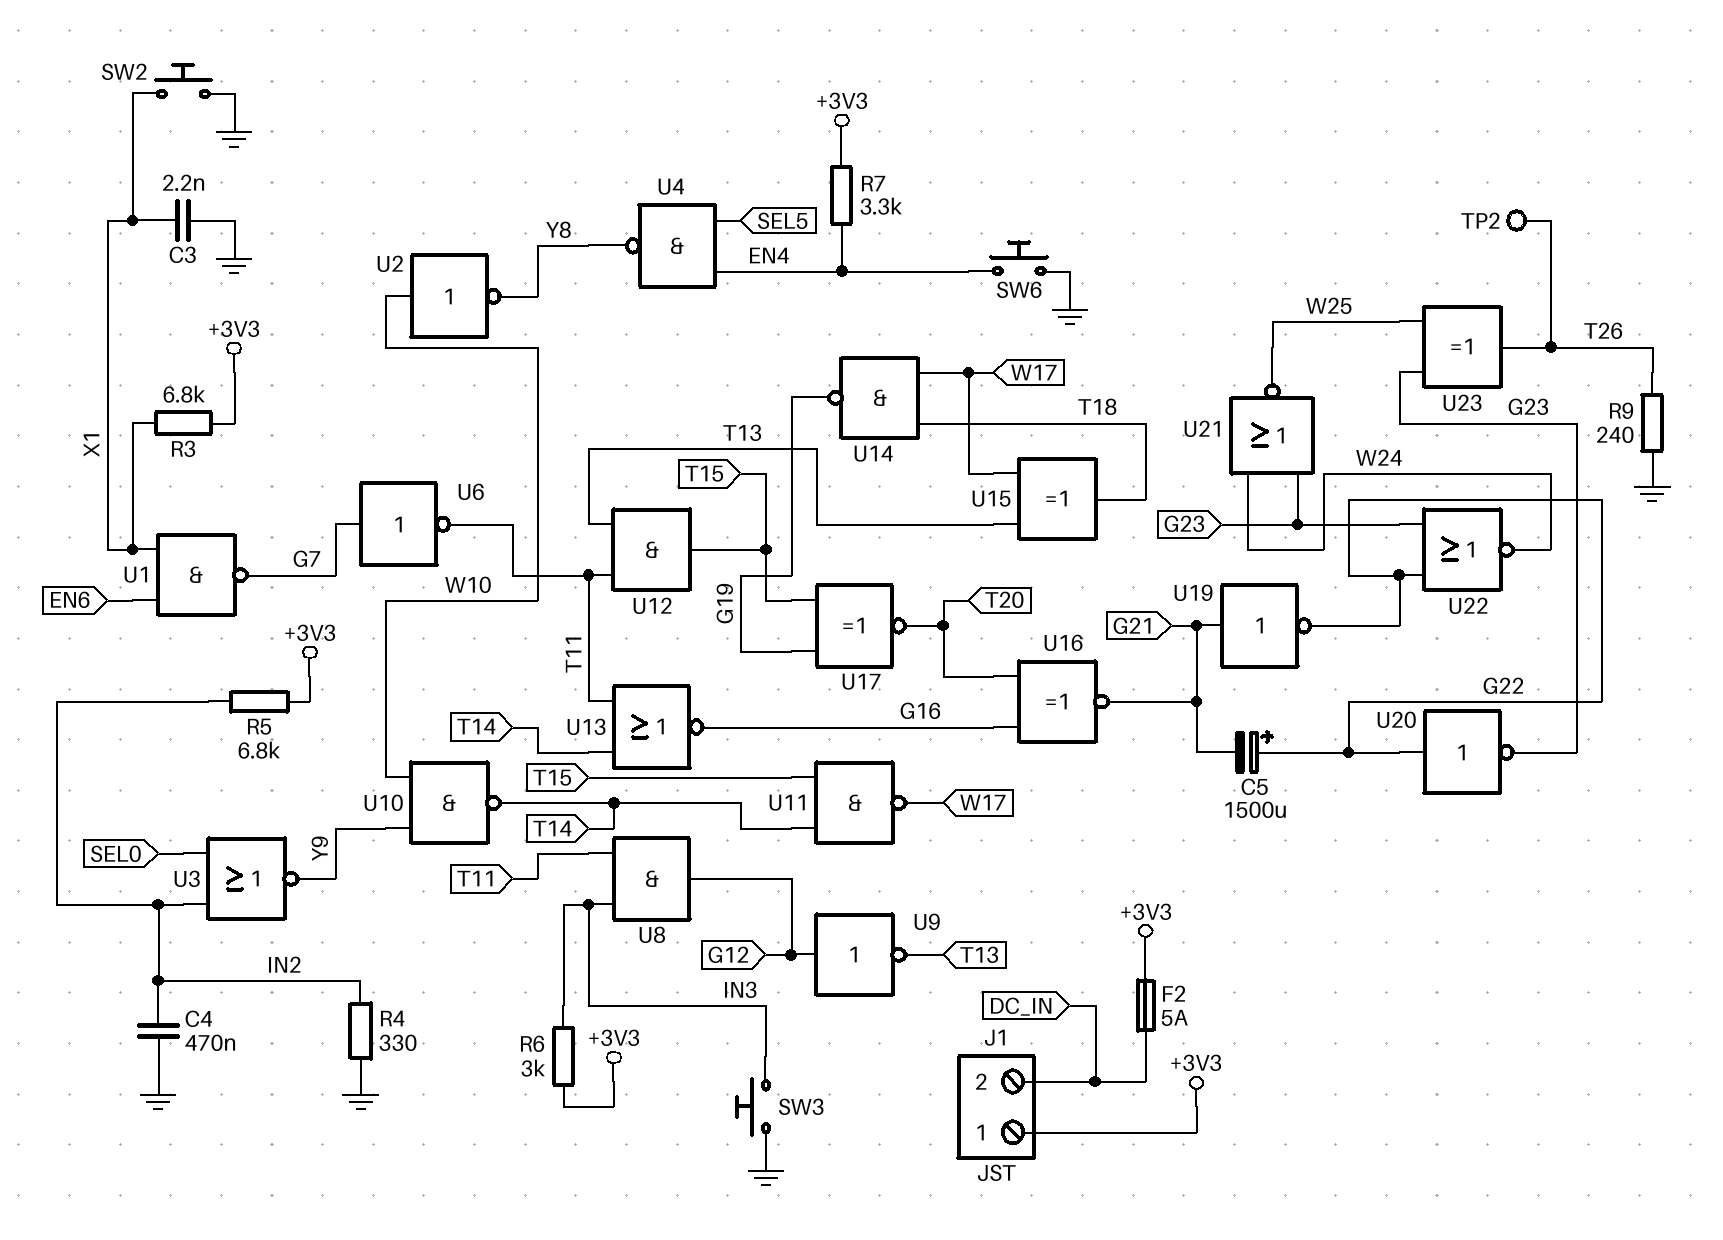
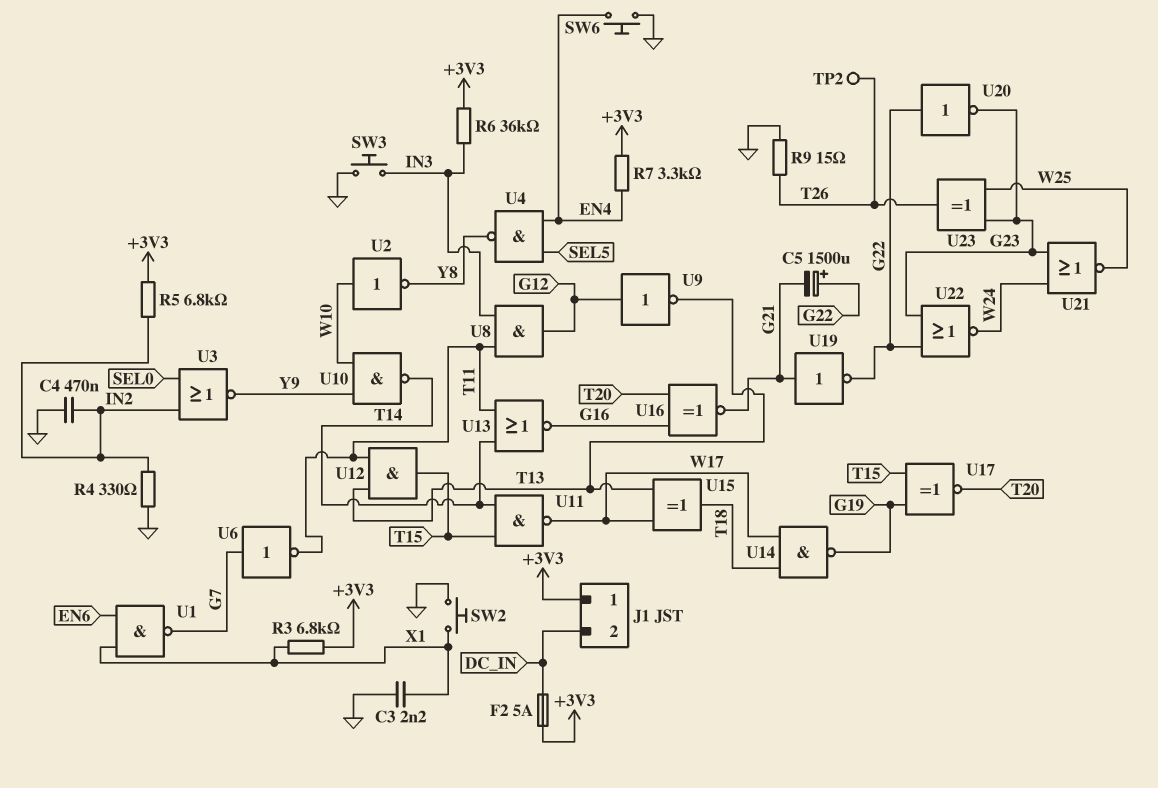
R6: 3k (+3V3, IN3) -> 36k (+3V3, IN3)
R9: 240 (GND, T26) -> 15 (GND, T26)

